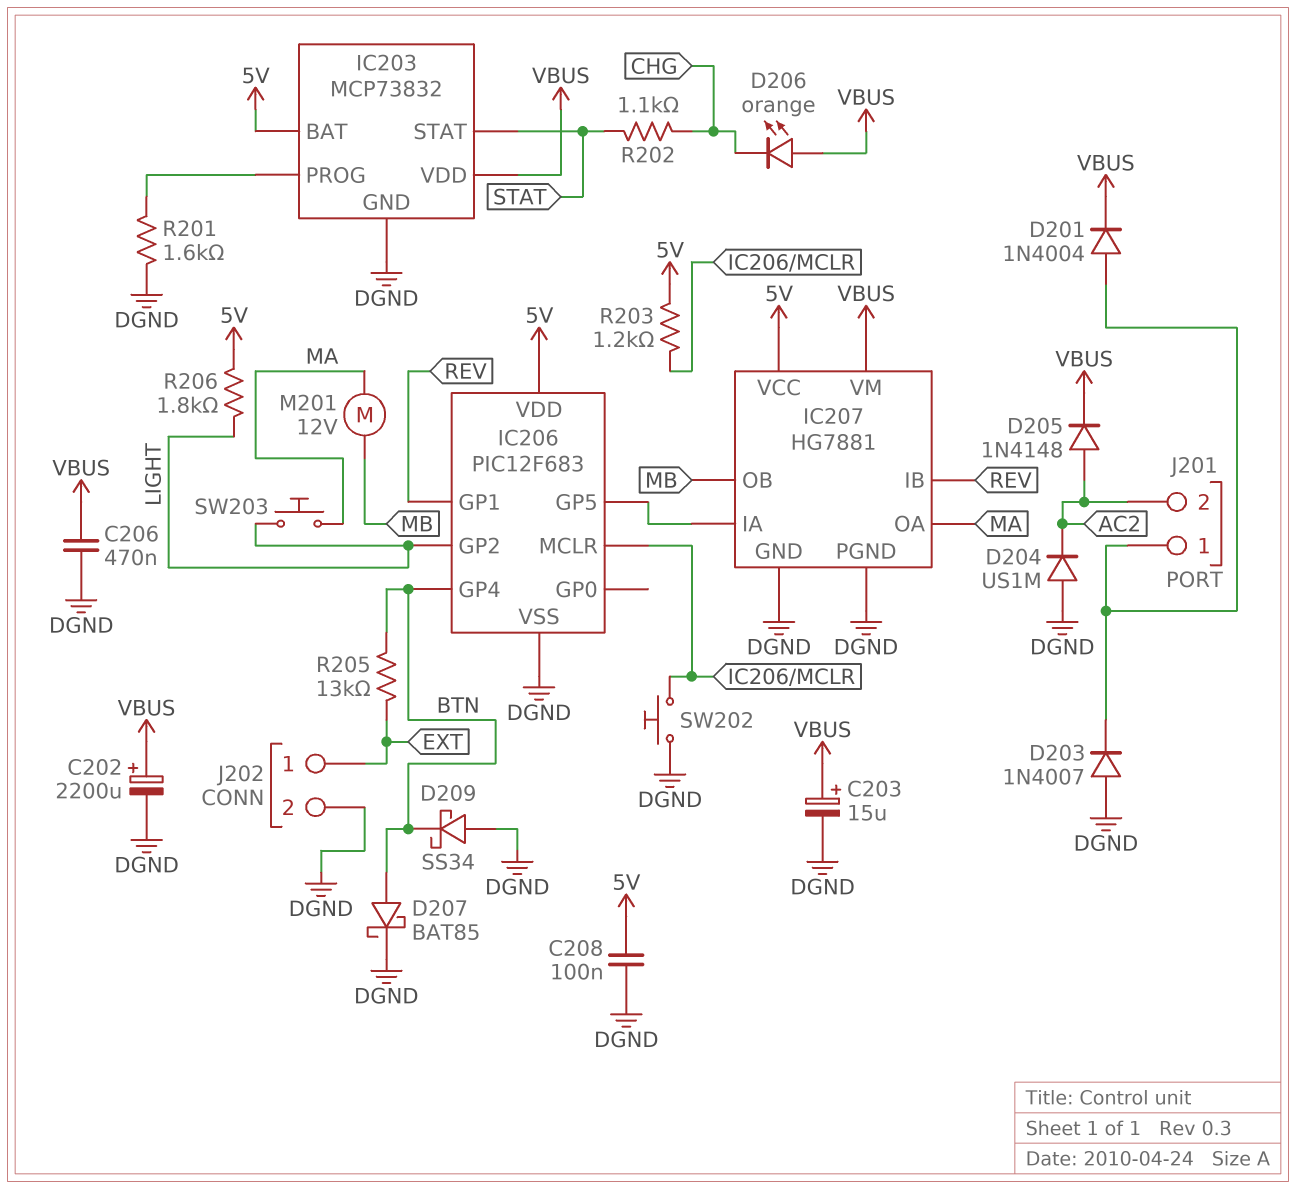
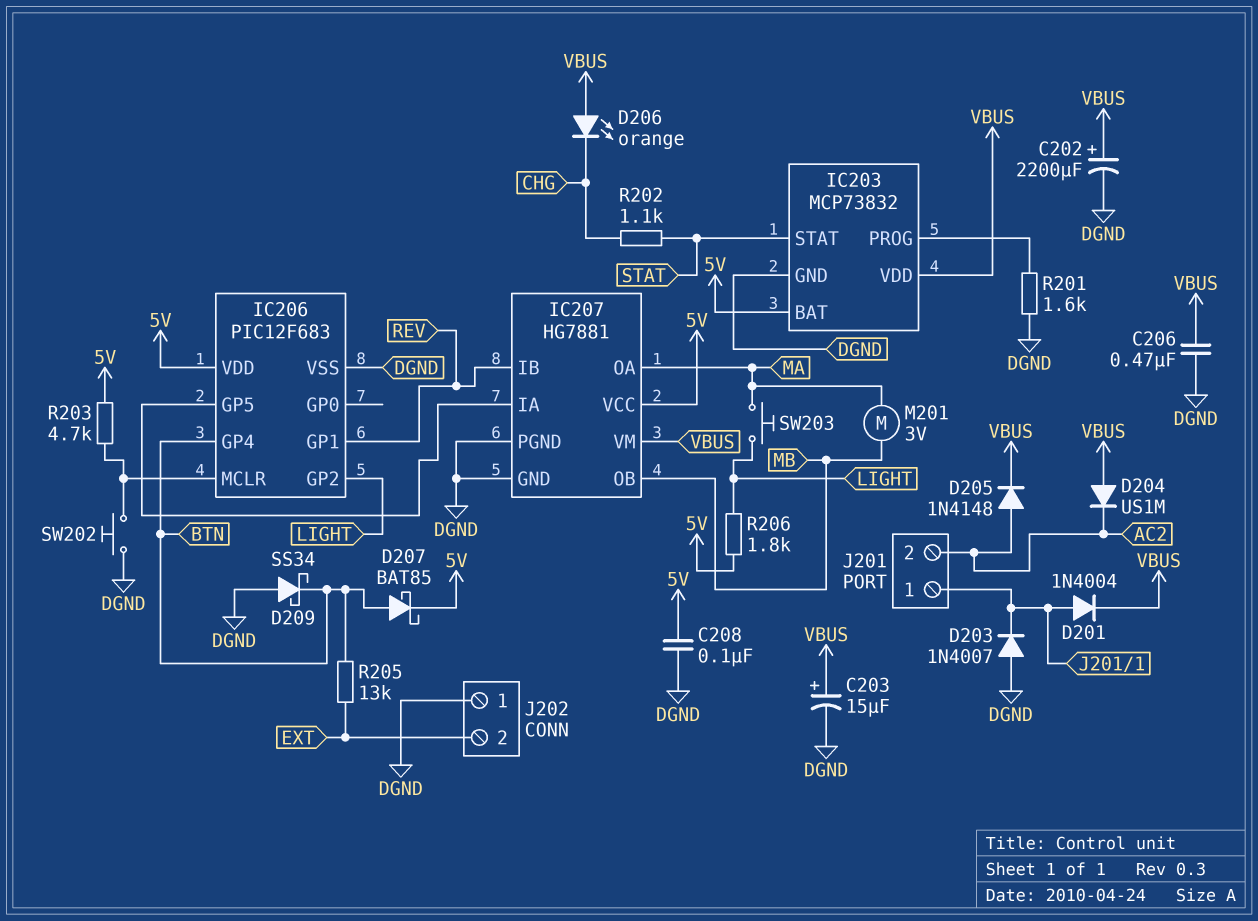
D204: diode US1M (A DGND, K AC2) -> diode US1M (A VBUS, K AC2)
D207: schottky BAT85 (A BTN, K DGND) -> schottky BAT85 (A BTN, K 5V)
J202 pin 1: EXT -> DGND
J202 pin 2: DGND -> EXT
M201: motor 12V (MA, MB) -> motor 3V (MA, MB)
R203: 1.2k (5V, IC206/MCLR) -> 4.7k (5V, IC206/MCLR)

